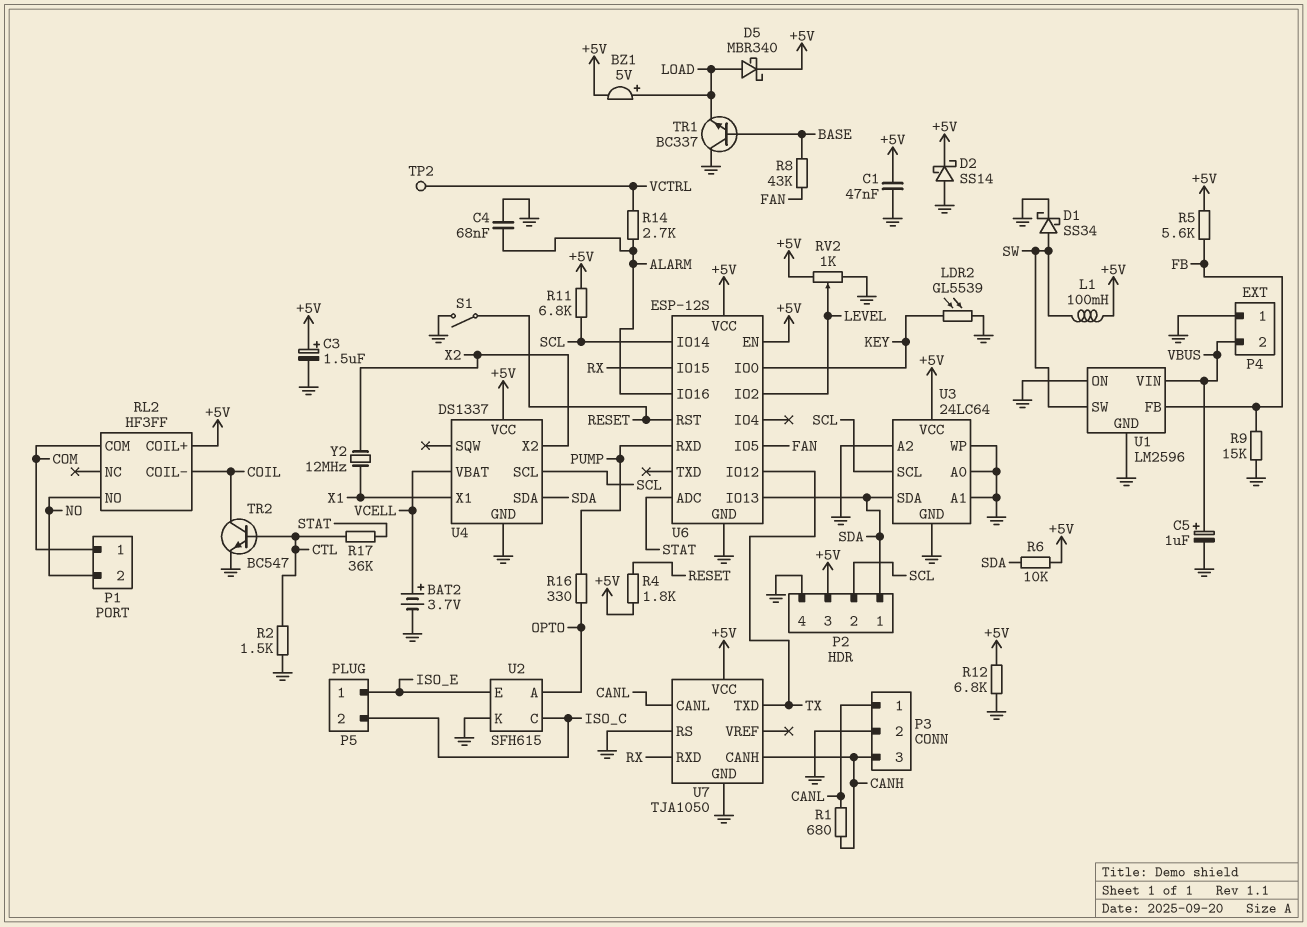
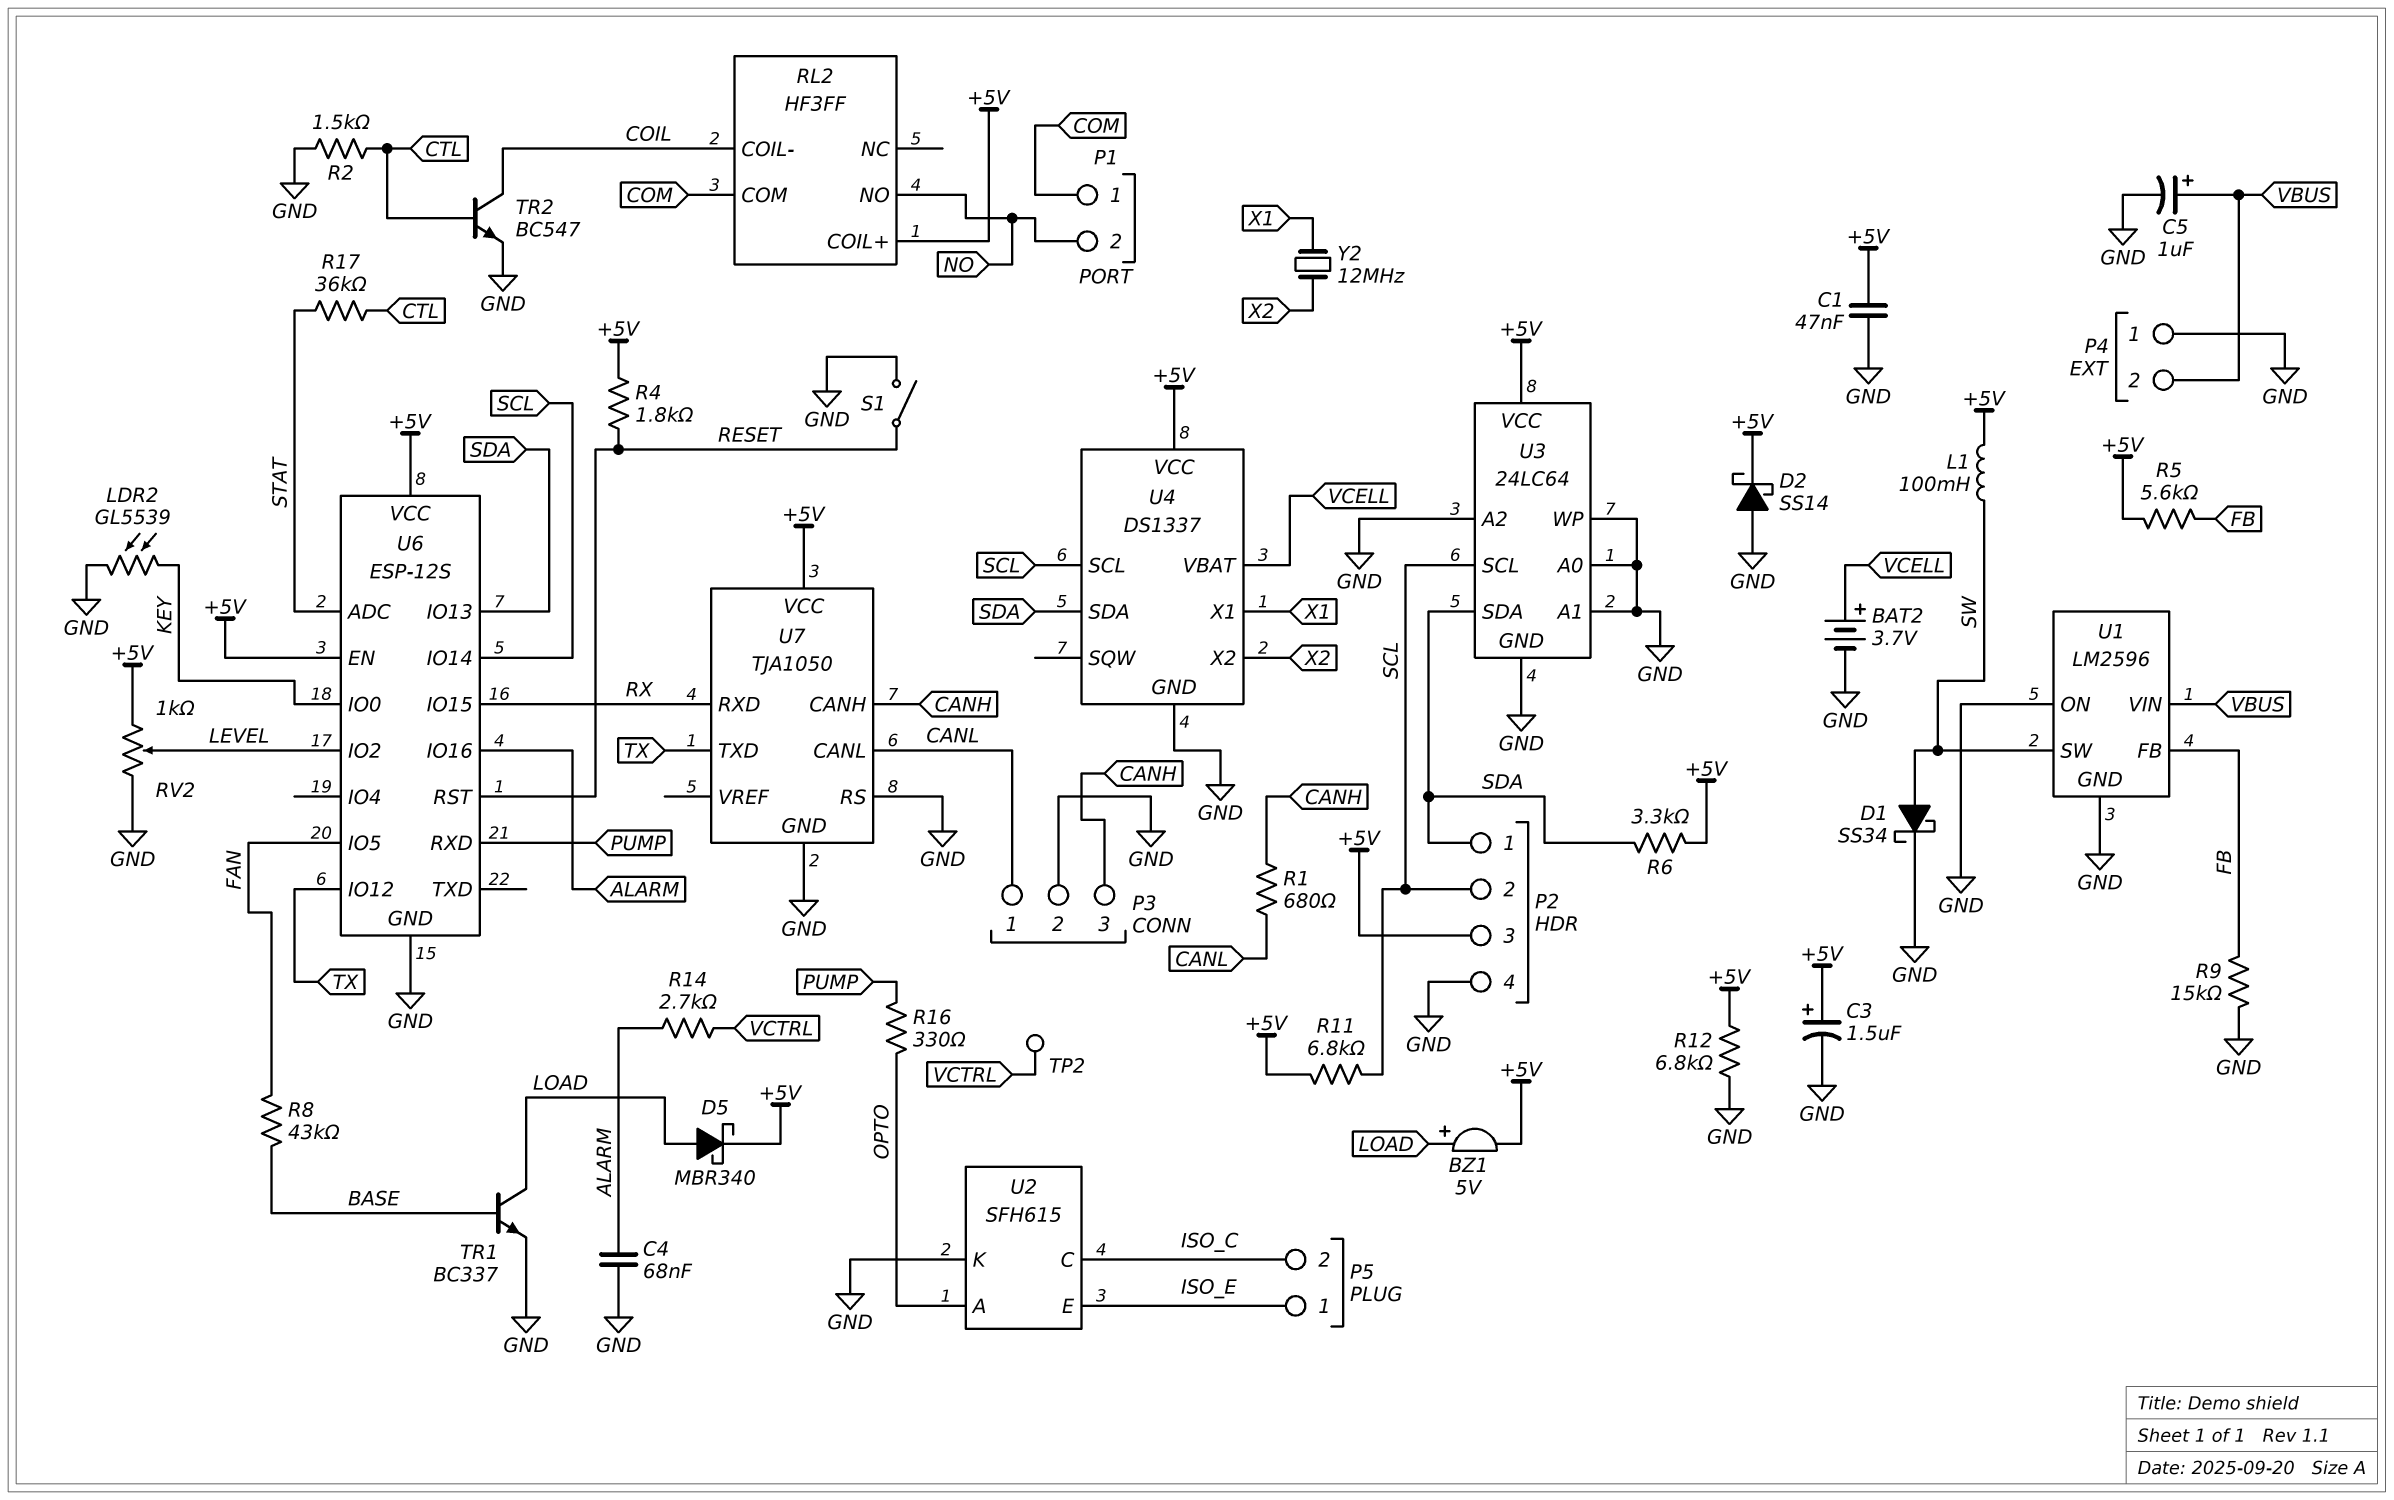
R6: 10k (+5V, SDA) -> 3.3k (+5V, SDA)
TR1: NPN BC337 (B BASE, C GND, E LOAD) -> NPN BC337 (B BASE, C LOAD, E GND)

